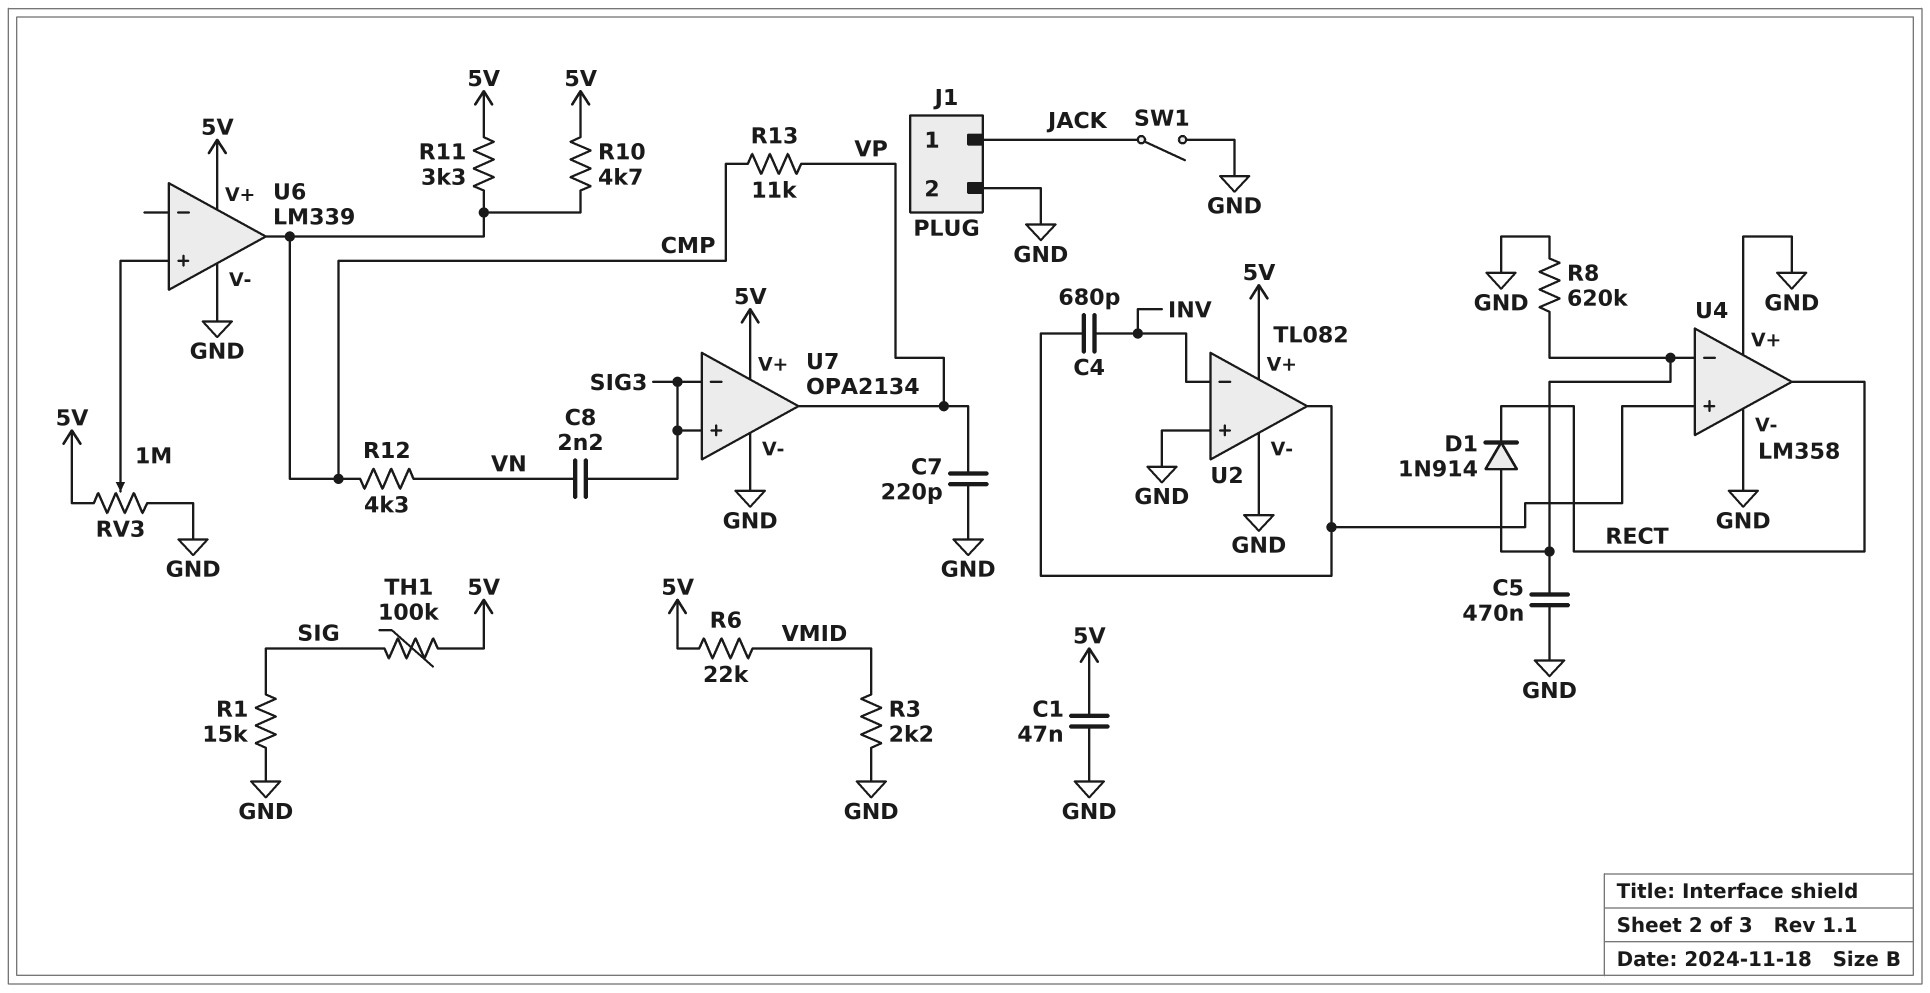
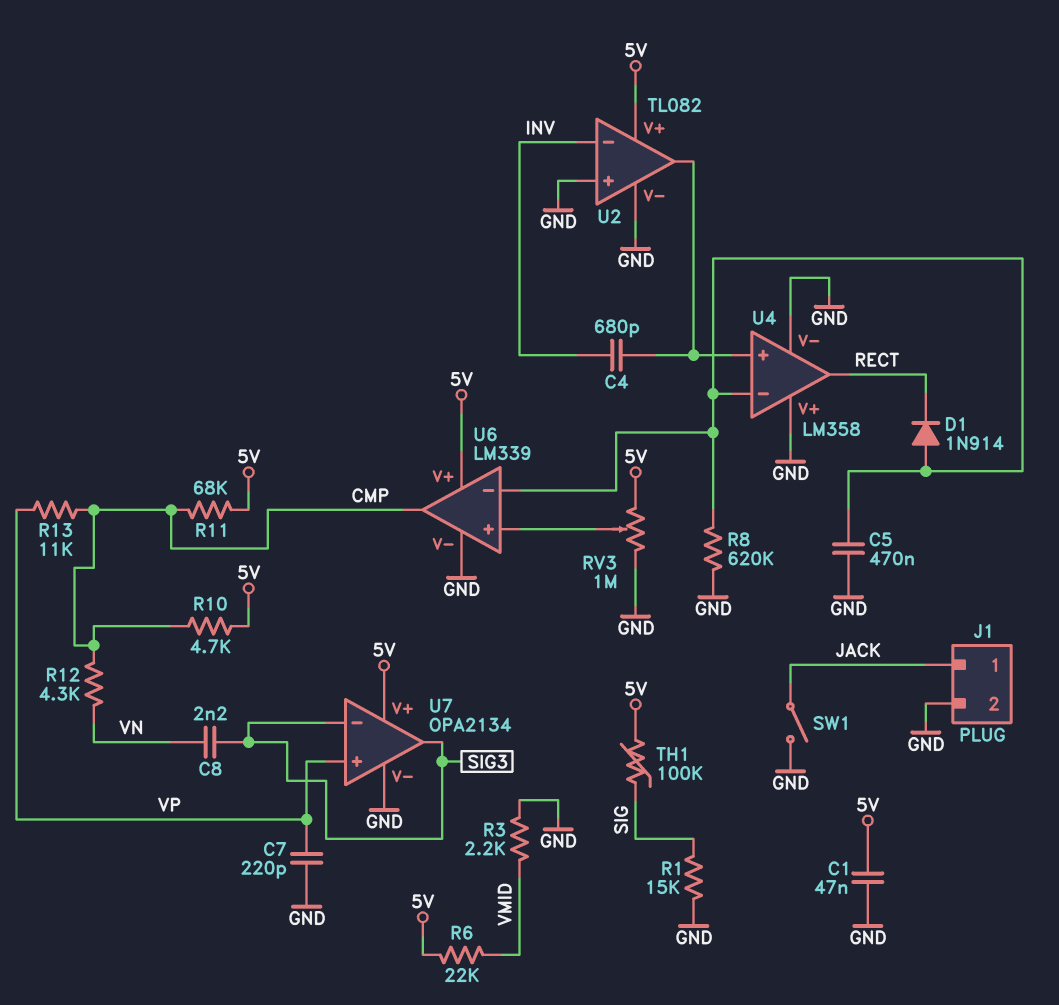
R11: 3.3k (5V, CMP) -> 68k (5V, CMP)
U6 pin in-: none -> U4/in-
U7 pin in+: SIG3 -> VP
U7 pin out: VP -> SIG3

